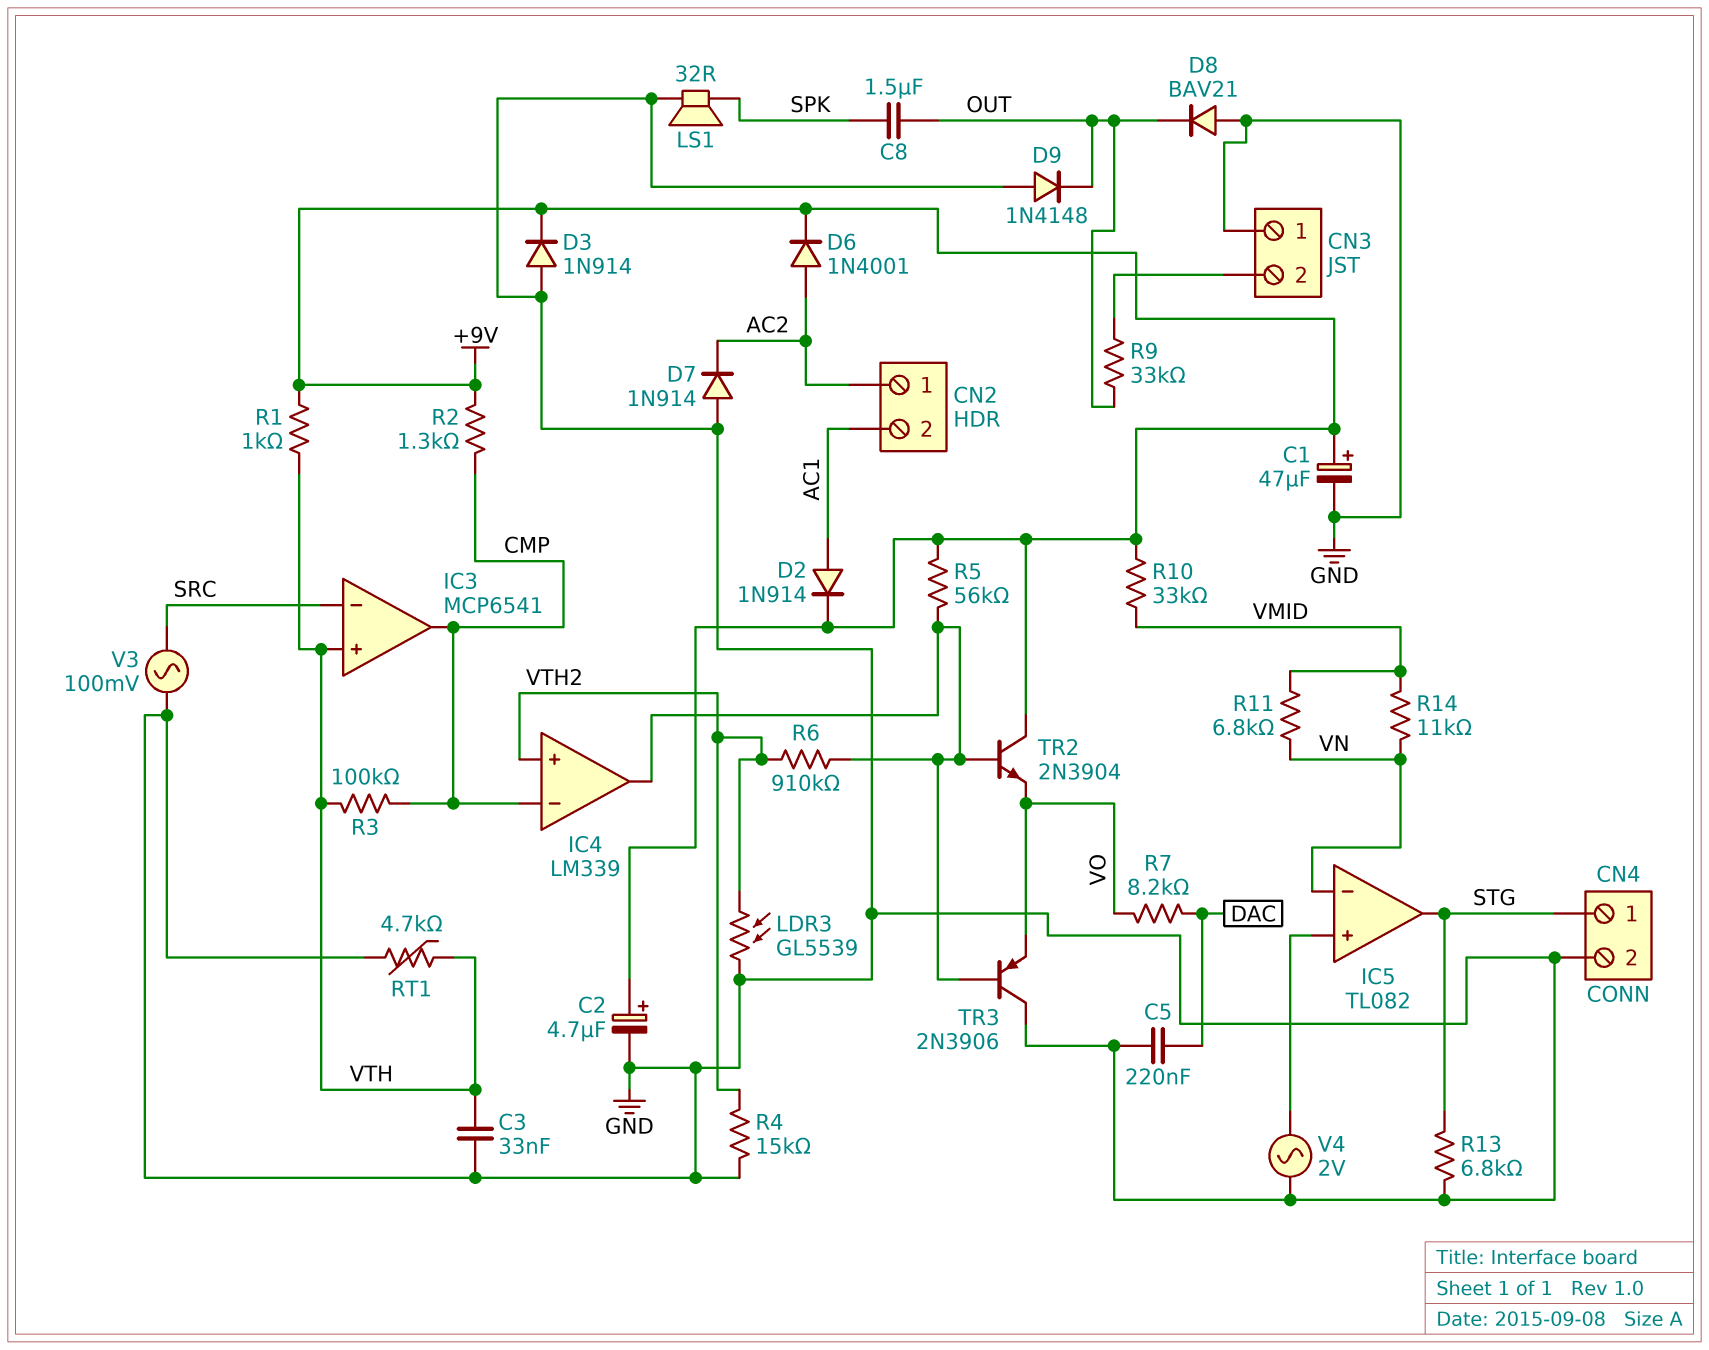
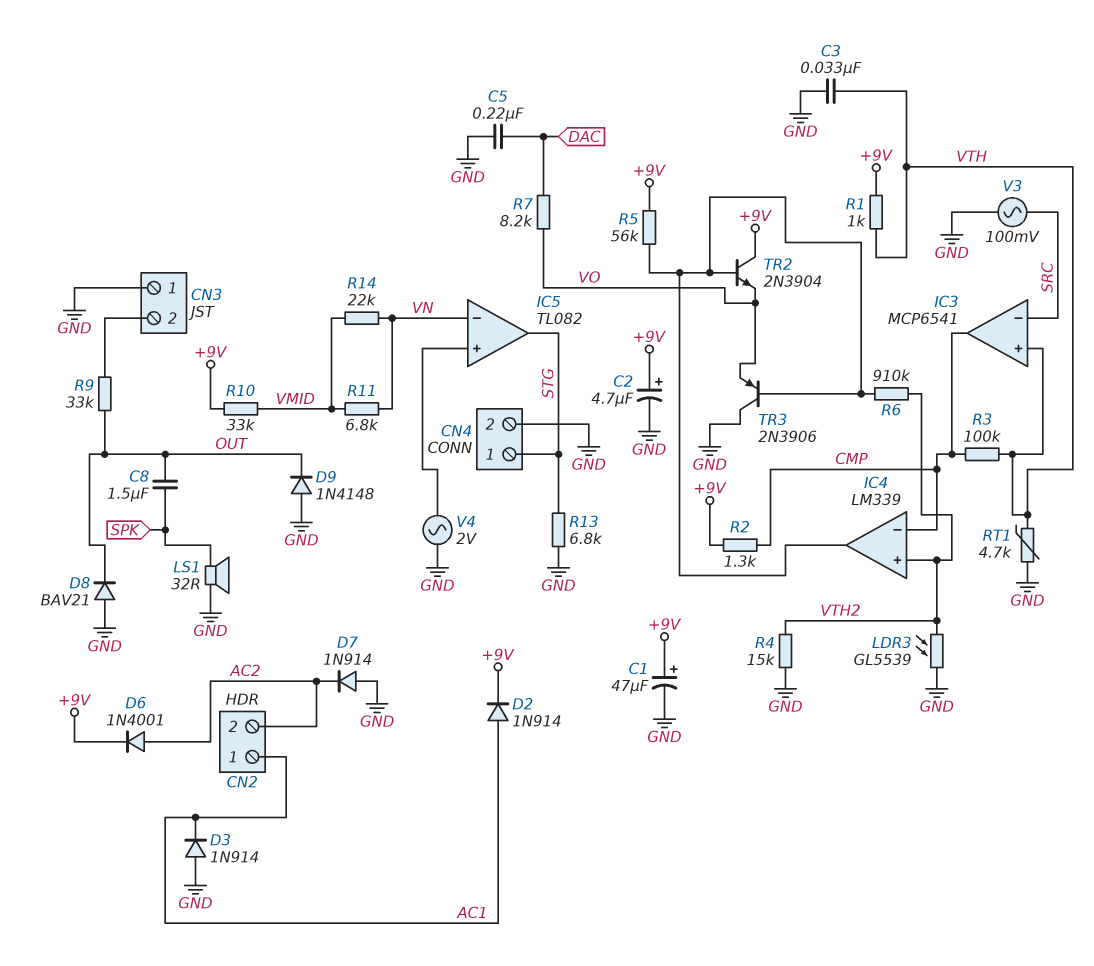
CN2 pin 1: AC2 -> AC1
CN2 pin 2: AC1 -> AC2
D3: diode 1N914 (A GND, K +9V) -> diode 1N914 (A GND, K AC1)
R14: 11k (VMID, VN) -> 22k (VMID, VN)

